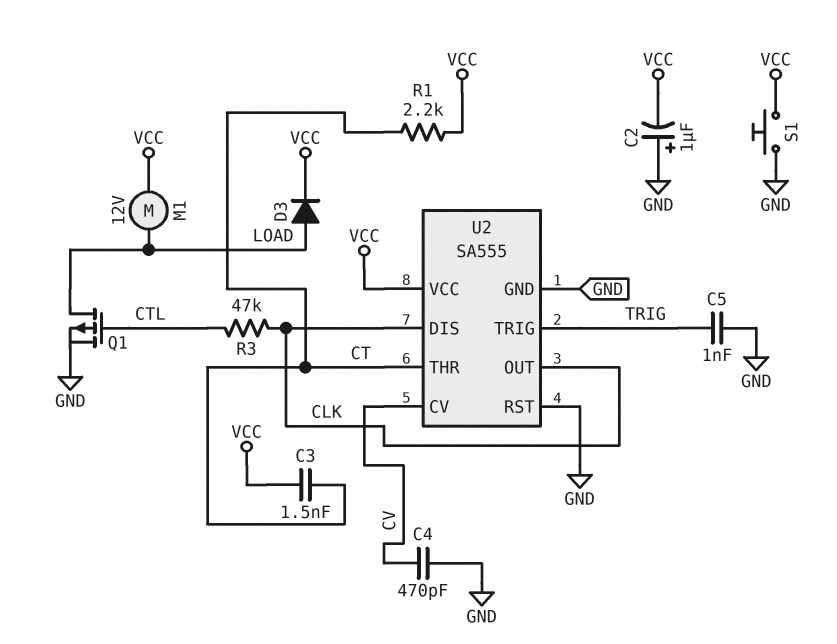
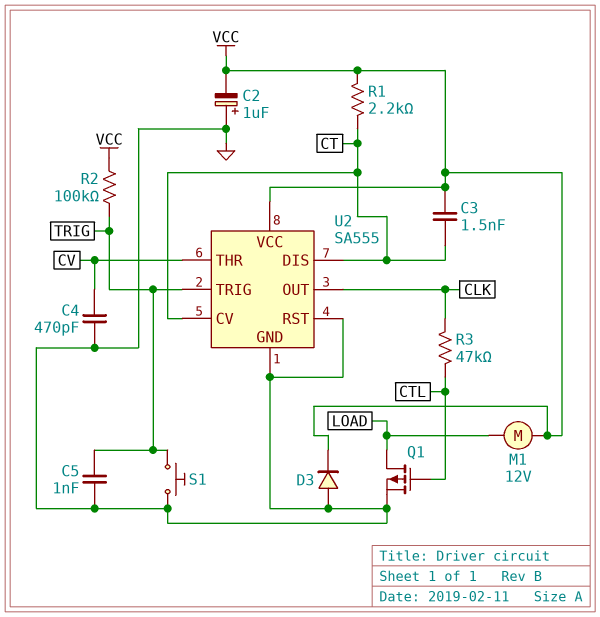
D3: diode (A LOAD, K VCC) -> diode (A GND, K VCC)
R2: none -> 100k (TRIG, VCC)
S1: button (GND, VCC) -> button (GND, TRIG)
U2 pin CV: CV -> CT
U2 pin DIS: CLK -> CT
U2 pin THR: CT -> CV

